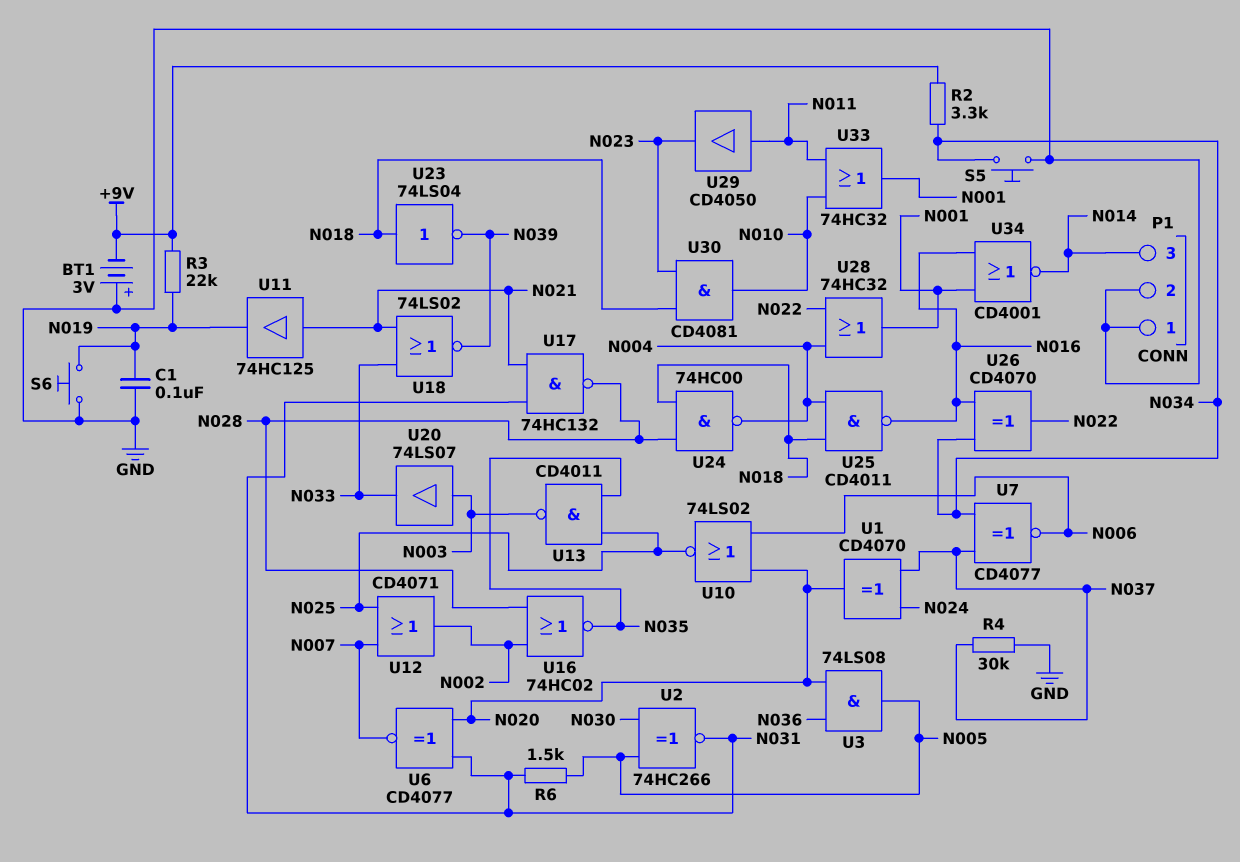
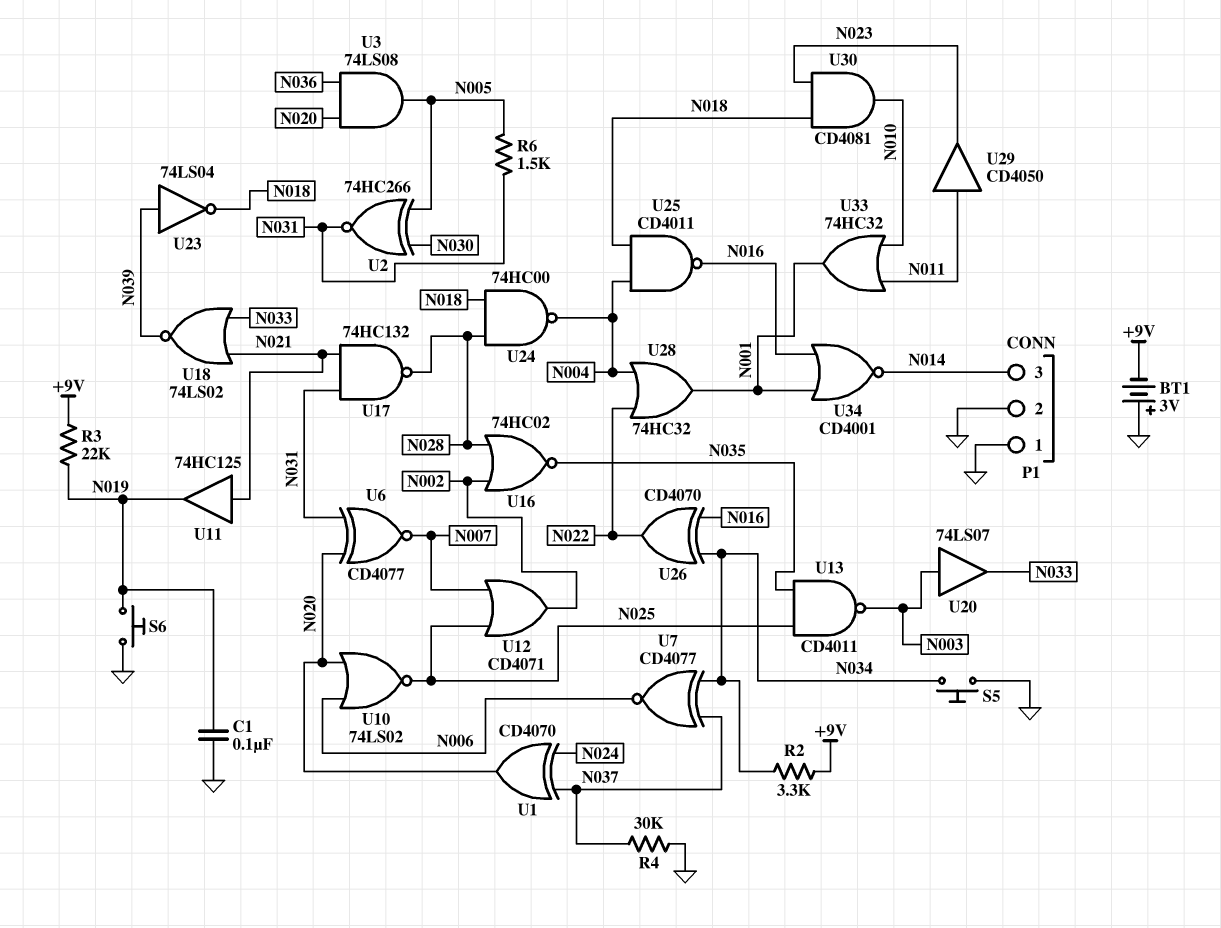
U23: NOT 74LS04 (in N018, out N039) -> NOT 74LS04 (in N039, out N018)

